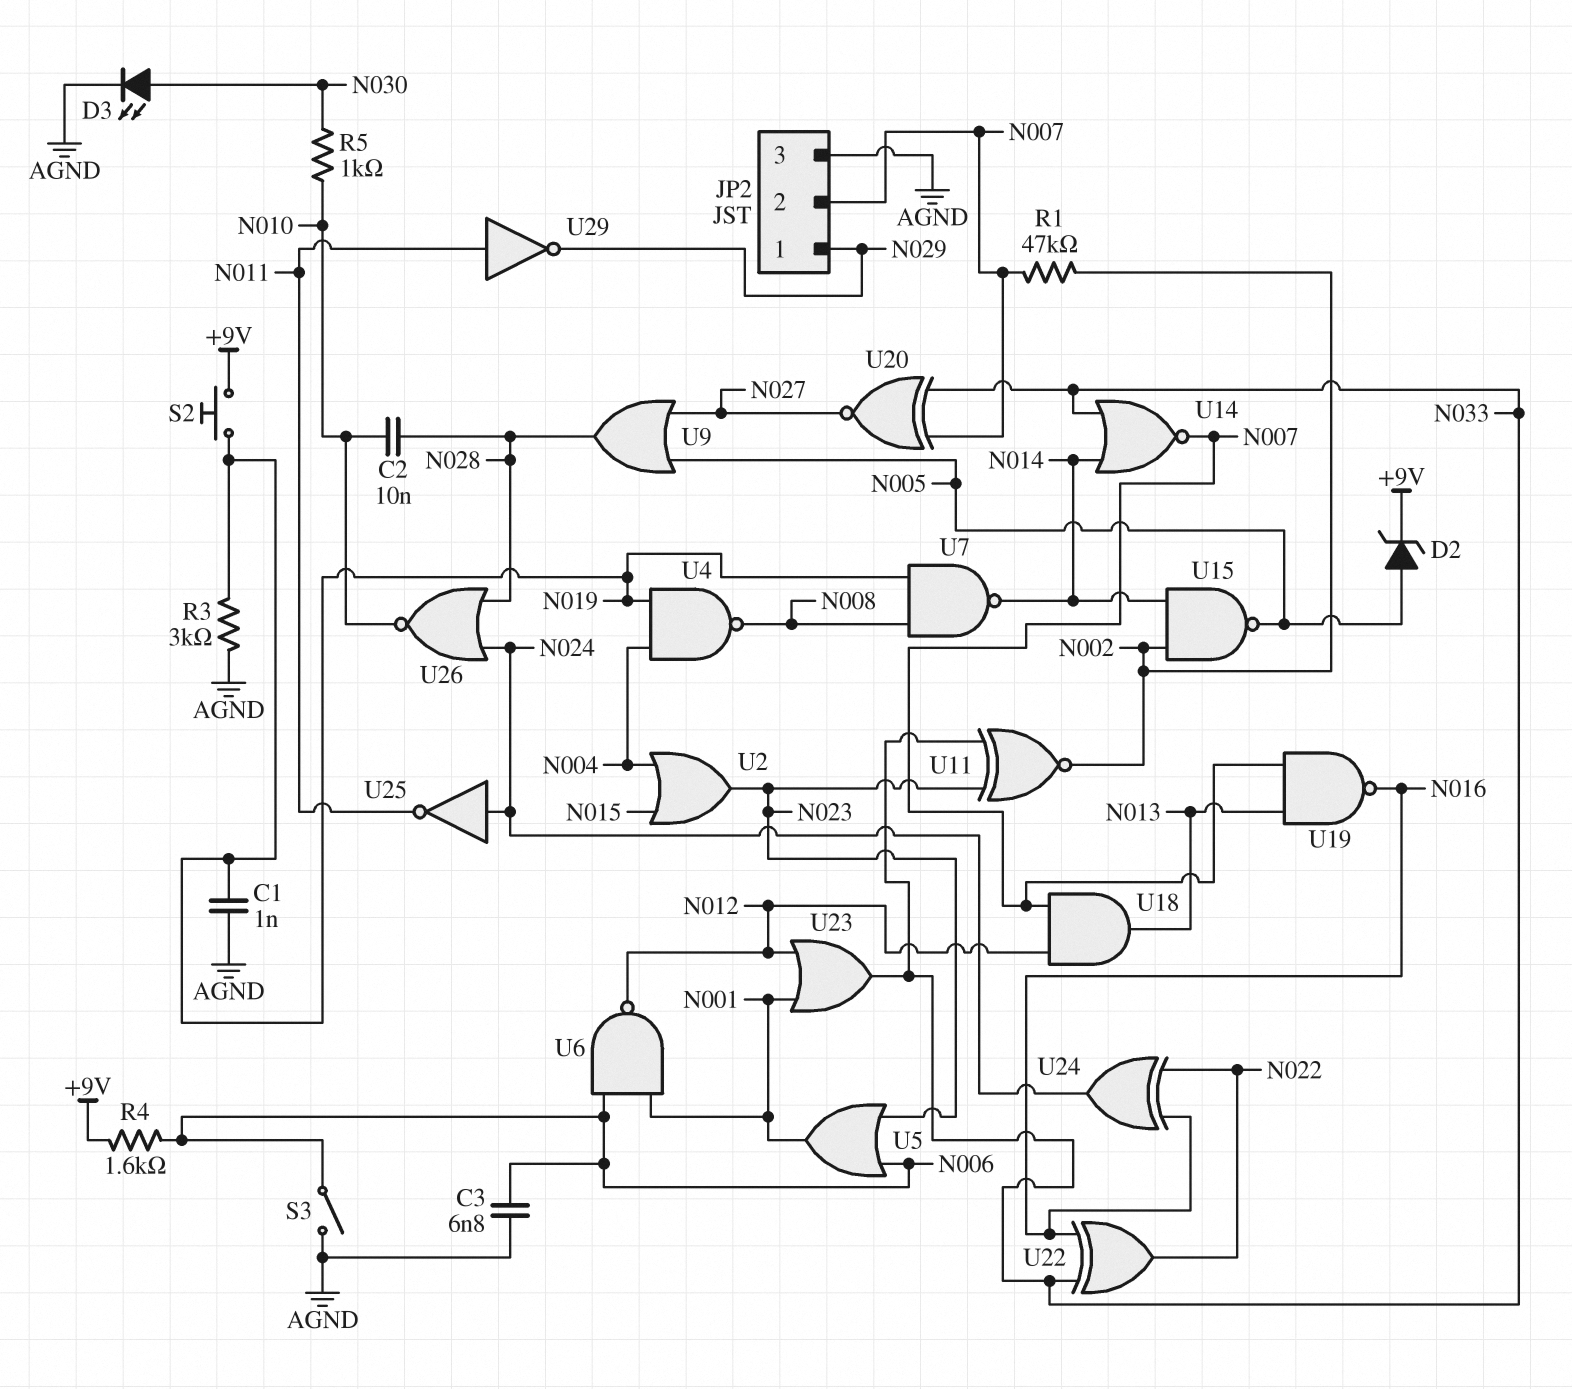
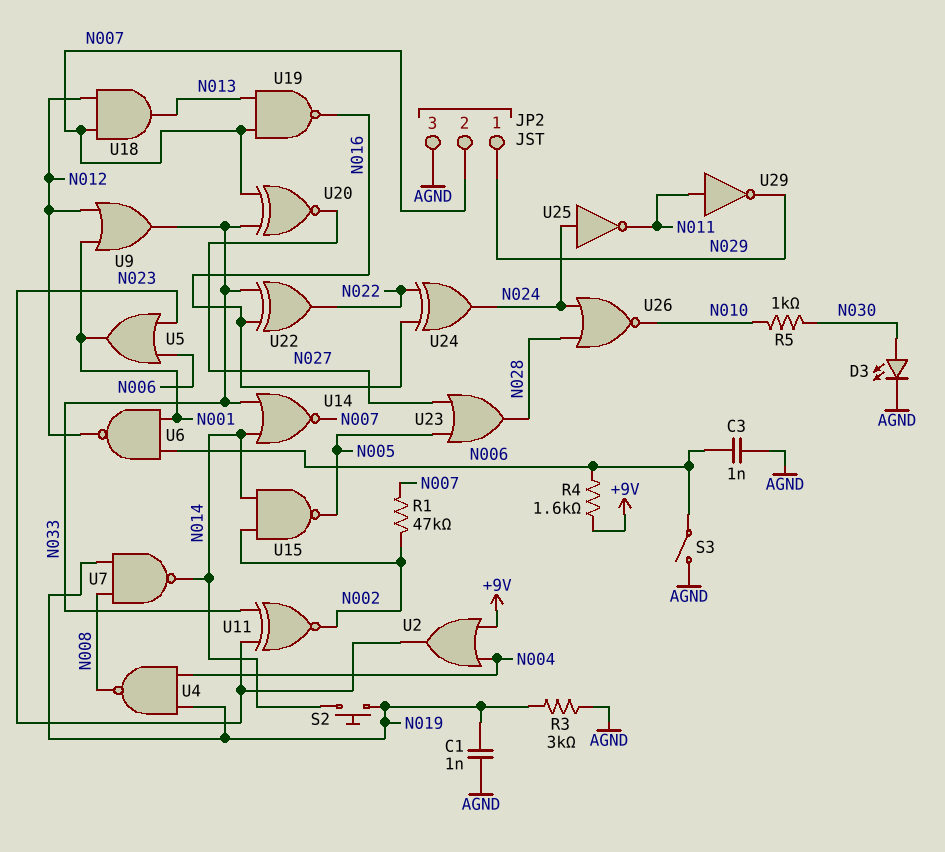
C2: 10nF (N010, N028) -> none
C3: 6.8nF (AGND, N006) -> 1nF (AGND, N006)
D2: zener (A N005, K +9V) -> none
S2: button (+9V, N019) -> button (N014, N019)
U2: OR (in N004, in N015, out N023) -> OR (in +9V, in N004, out N023)
U9: OR (in N005, in N027, out N028) -> OR (in N001, in N012, out N033)
U23: OR (in N001, in N012, out N033) -> OR (in N005, in N027, out N028)

